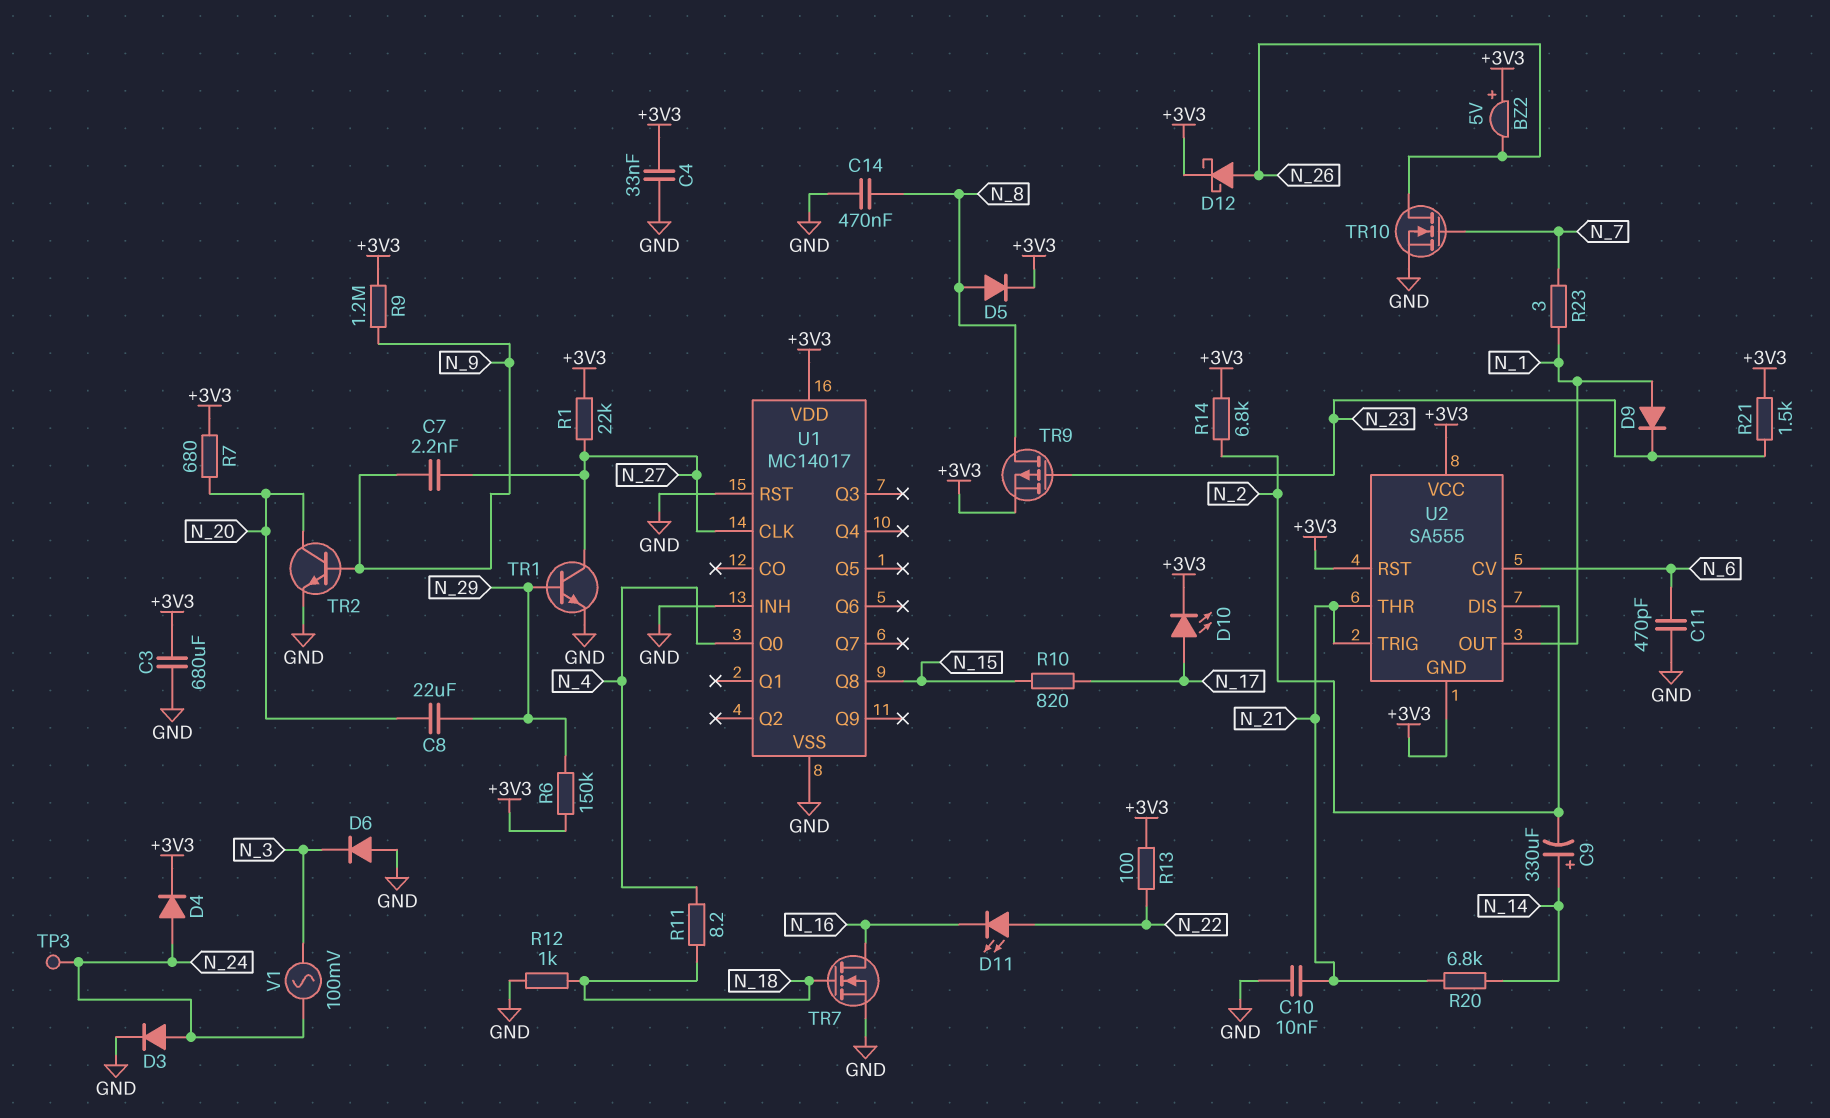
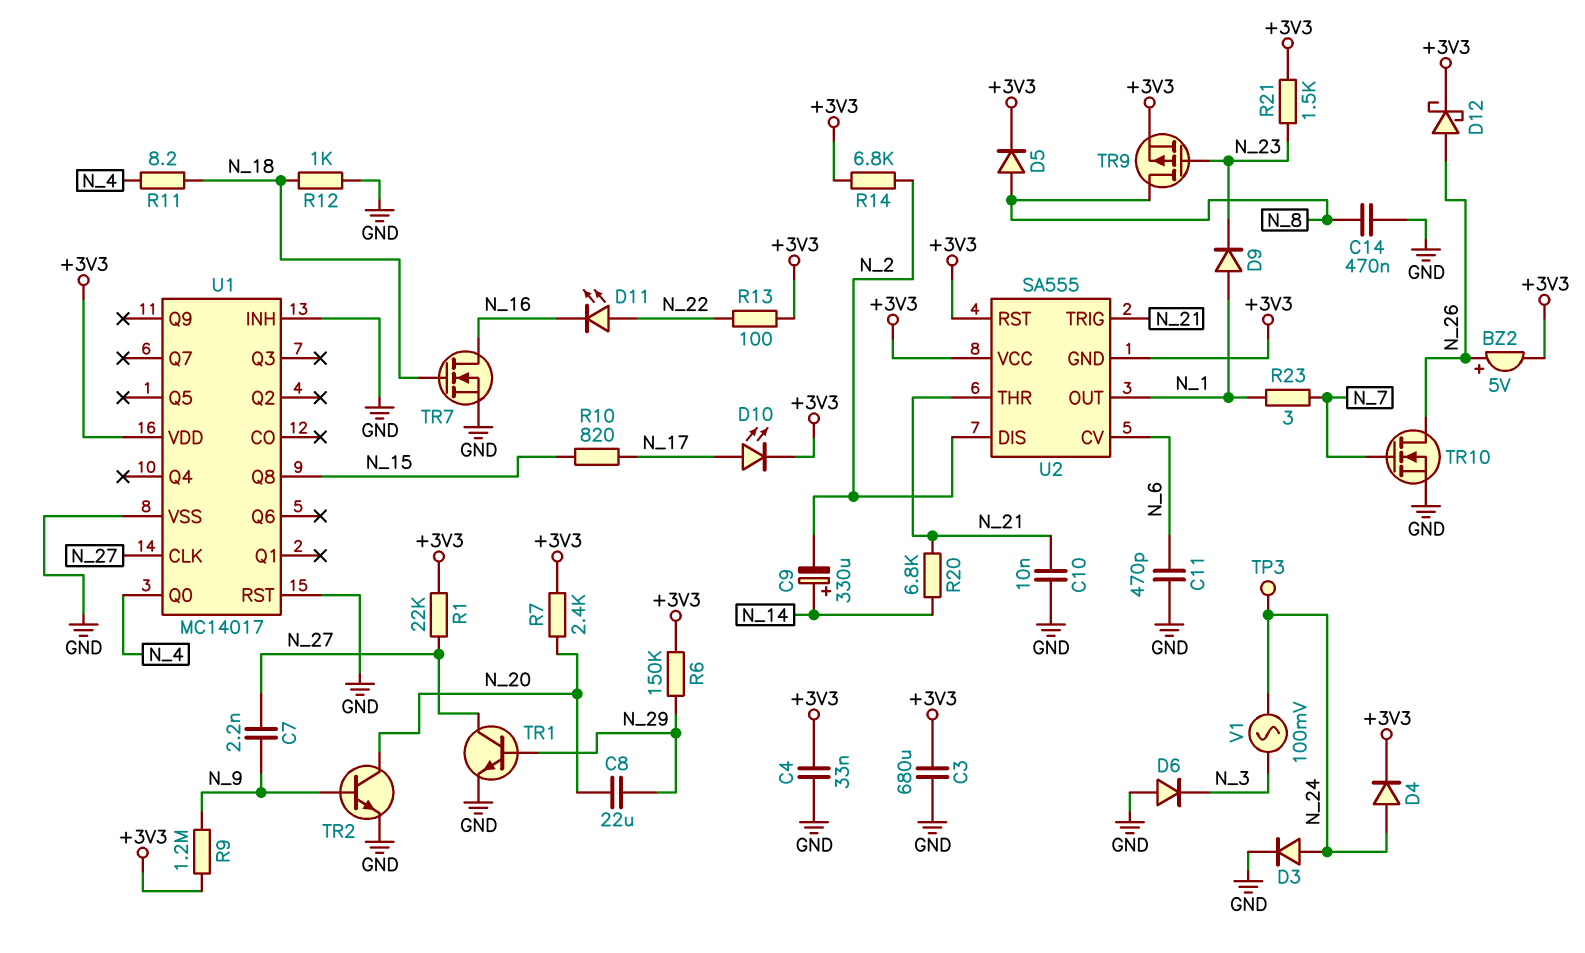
BZ2: buzzer 5V (plus +3V3, minus N_26) -> buzzer 5V (plus N_26, minus +3V3)
R7: 680 (+3V3, N_20) -> 2.4k (+3V3, N_20)

